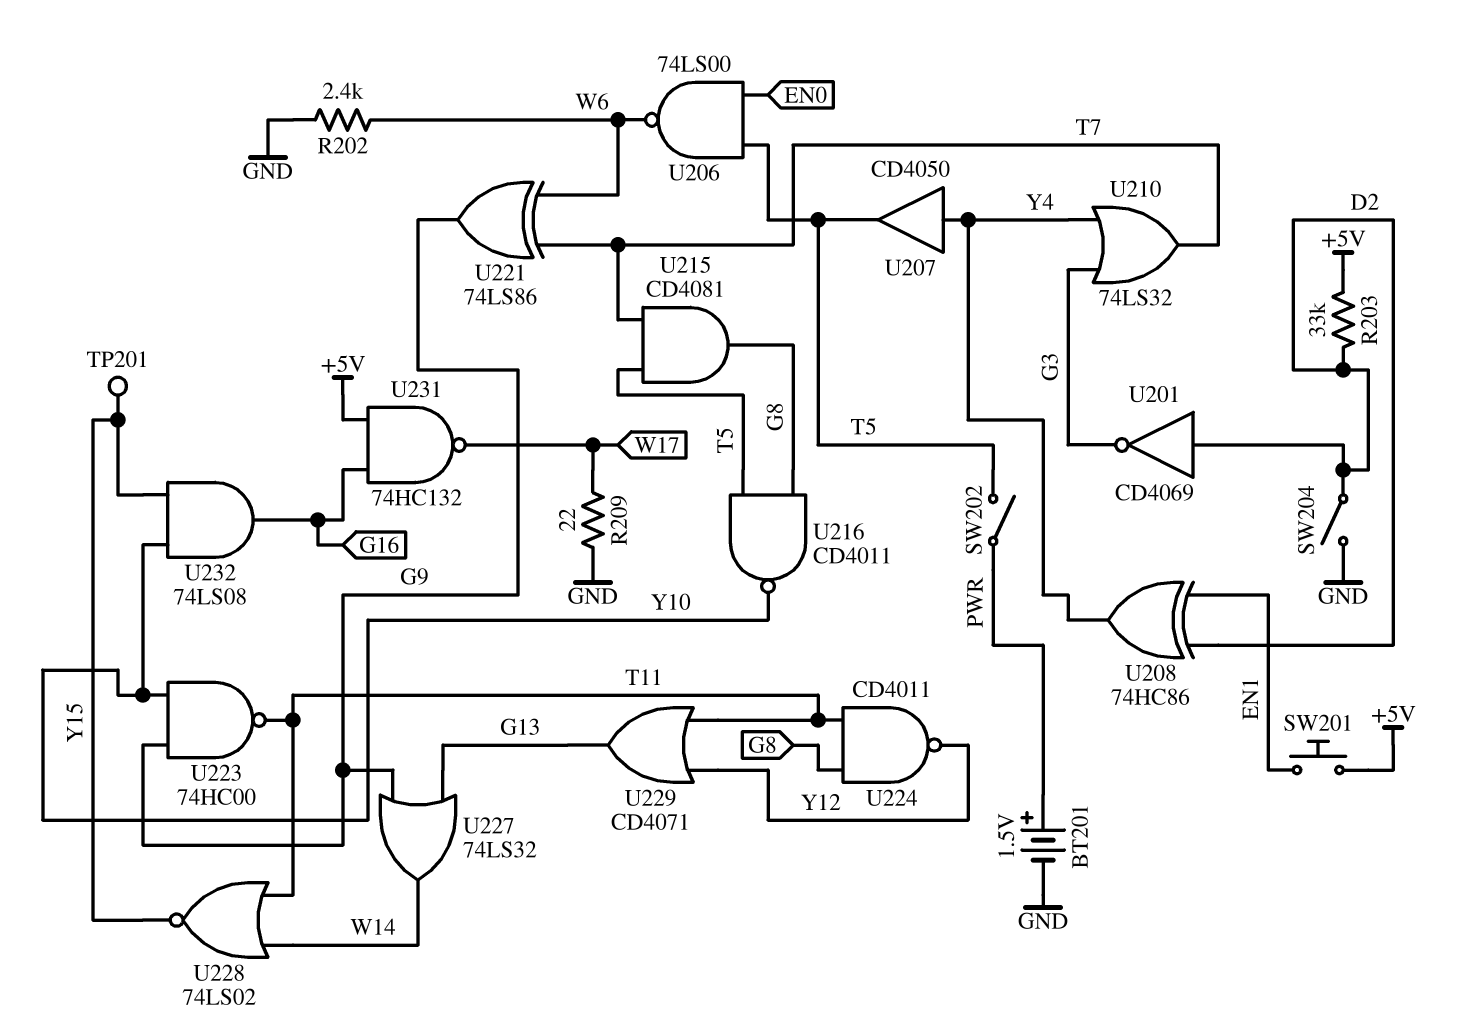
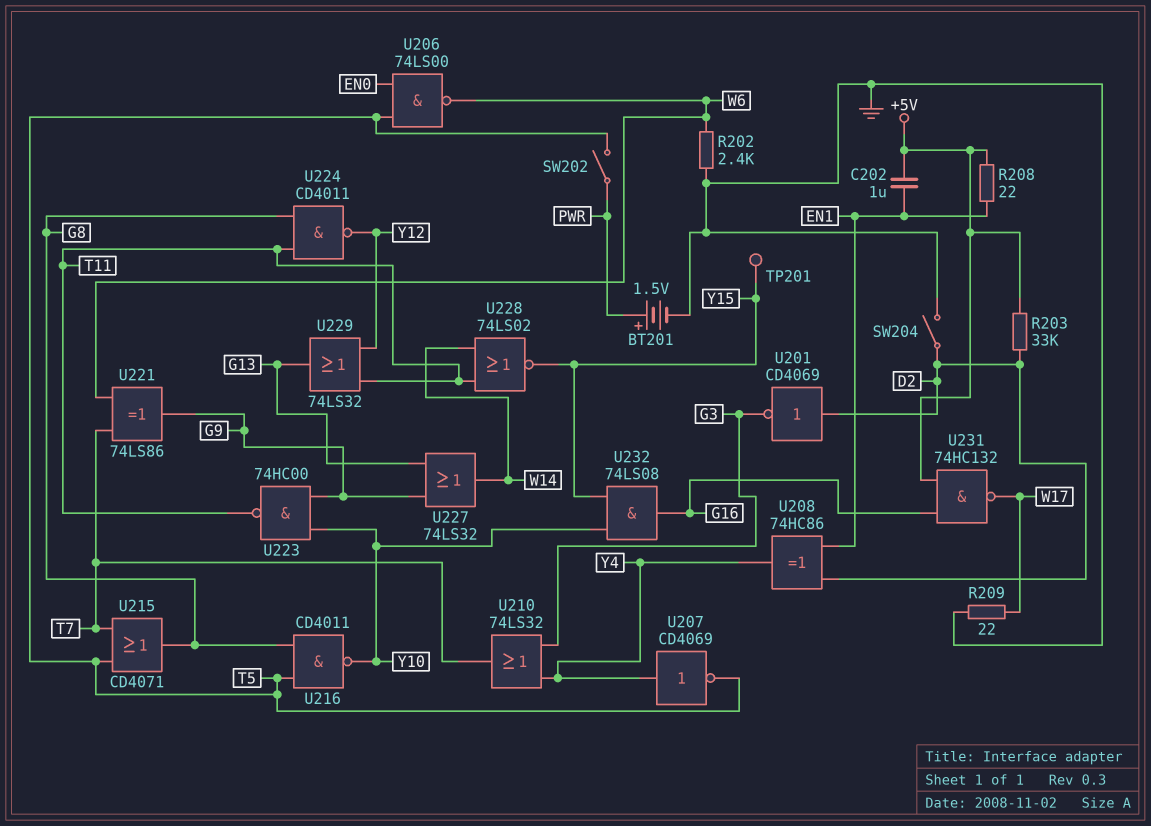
C202: none -> 1uF (+5V, EN1)
R208: none -> 22 (+5V, EN1)
SW201: button (+5V, EN1) -> none
U207: buffer CD4050 (in Y4, out T5) -> NOT CD4069 (in Y4, out T5)
U215: AND CD4081 (in T5, in T7, out G8) -> OR CD4071 (in T5, in T7, out G8)
U229: OR CD4071 (in T11, in Y12, out G13) -> OR 74LS32 (in T11, in Y12, out G13)

